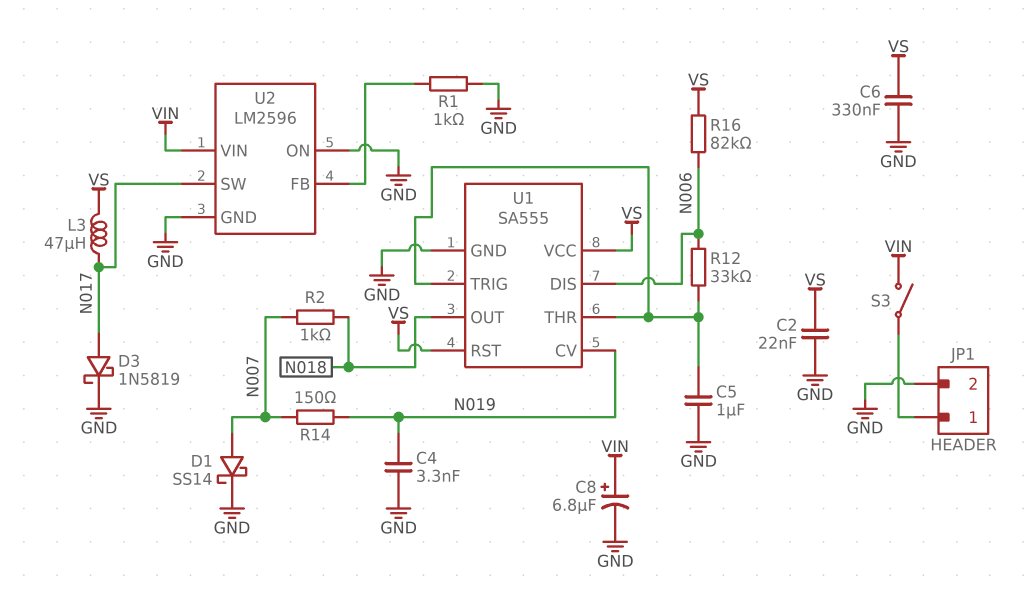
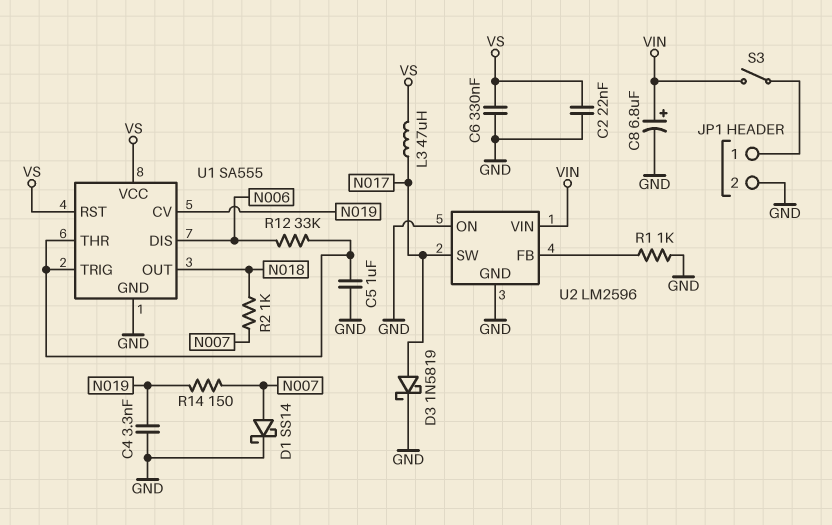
R16: 82k (N006, VS) -> none

